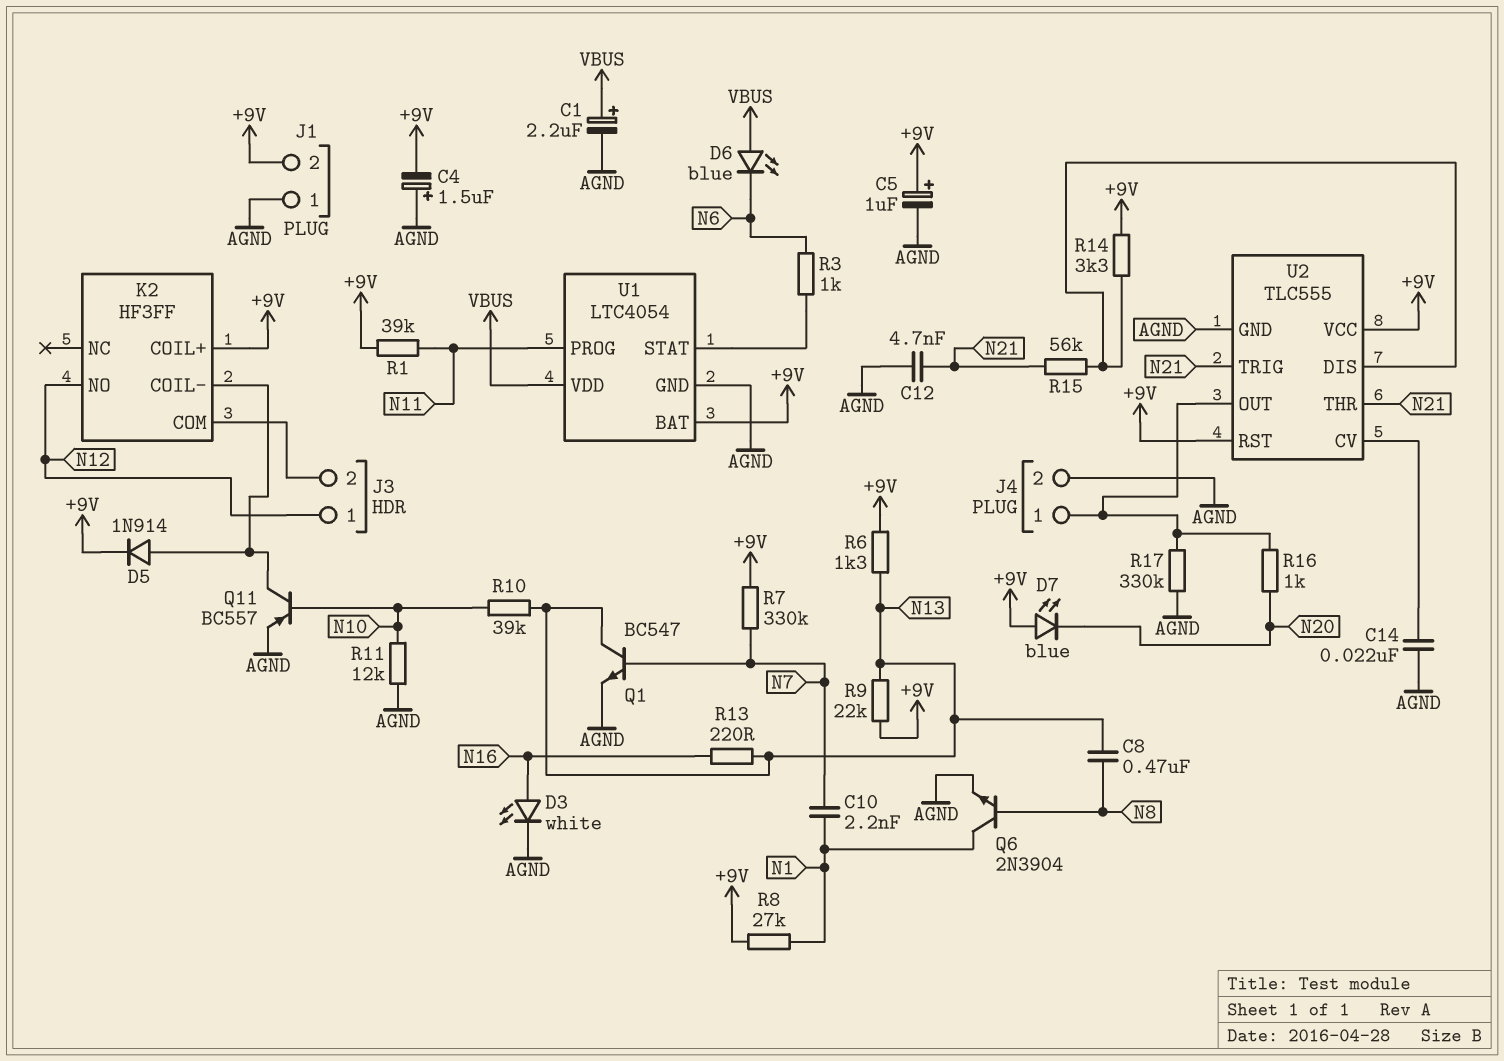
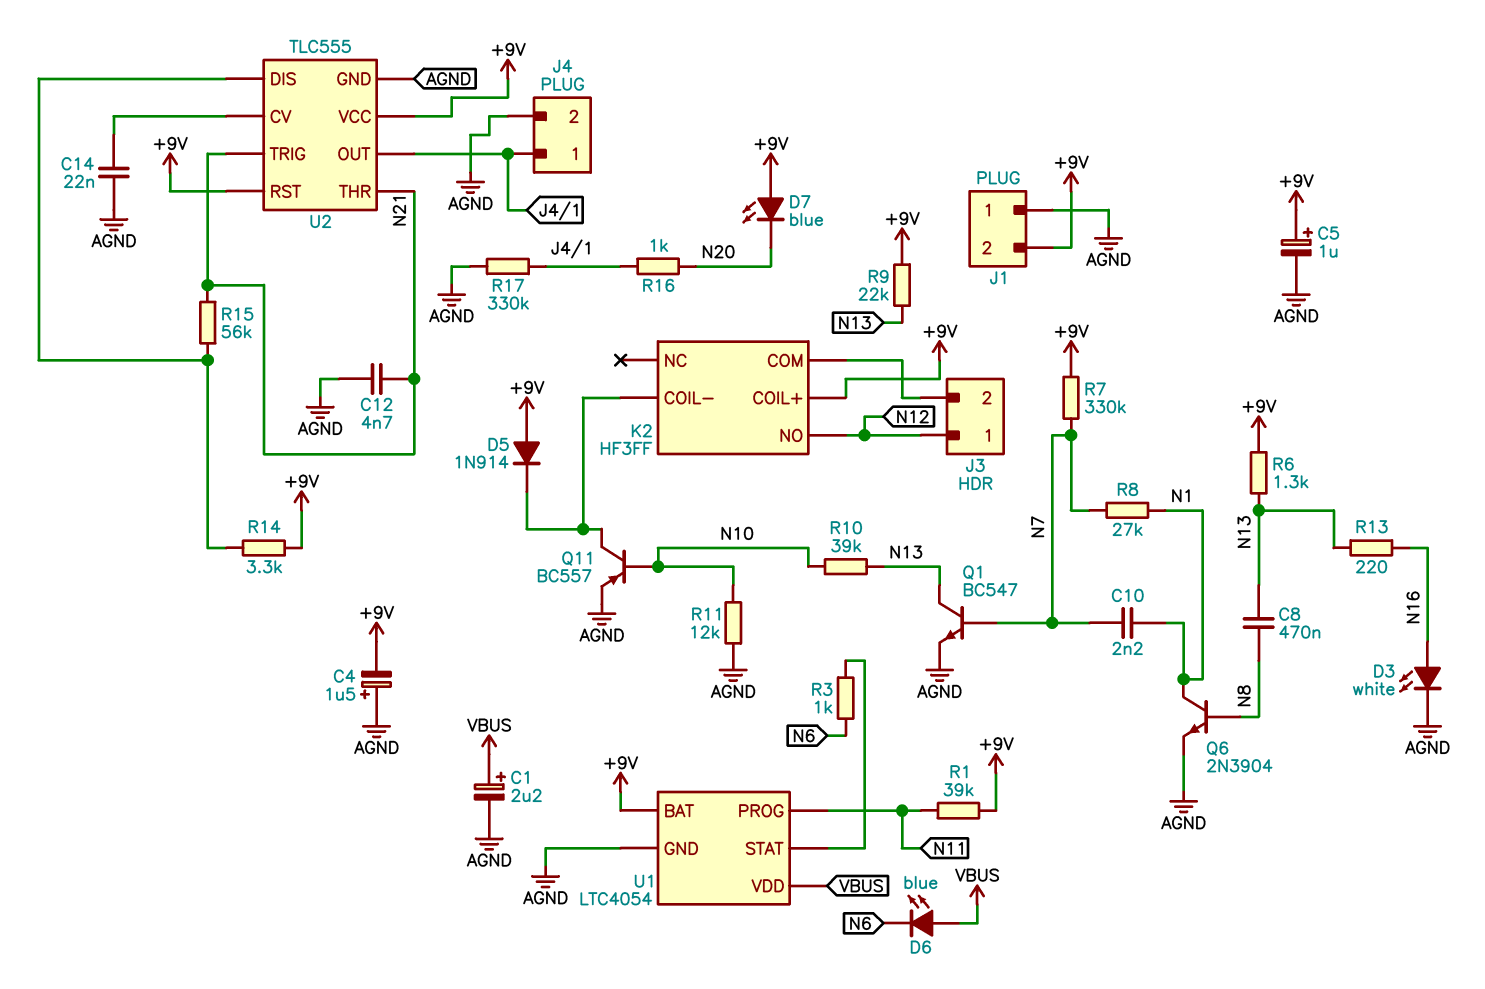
D5: diode 1N914 (A K2/COIL-, K +9V) -> diode 1N914 (A +9V, K K2/COIL-)
R8: 27k (+9V, N1) -> 27k (N1, N7)

